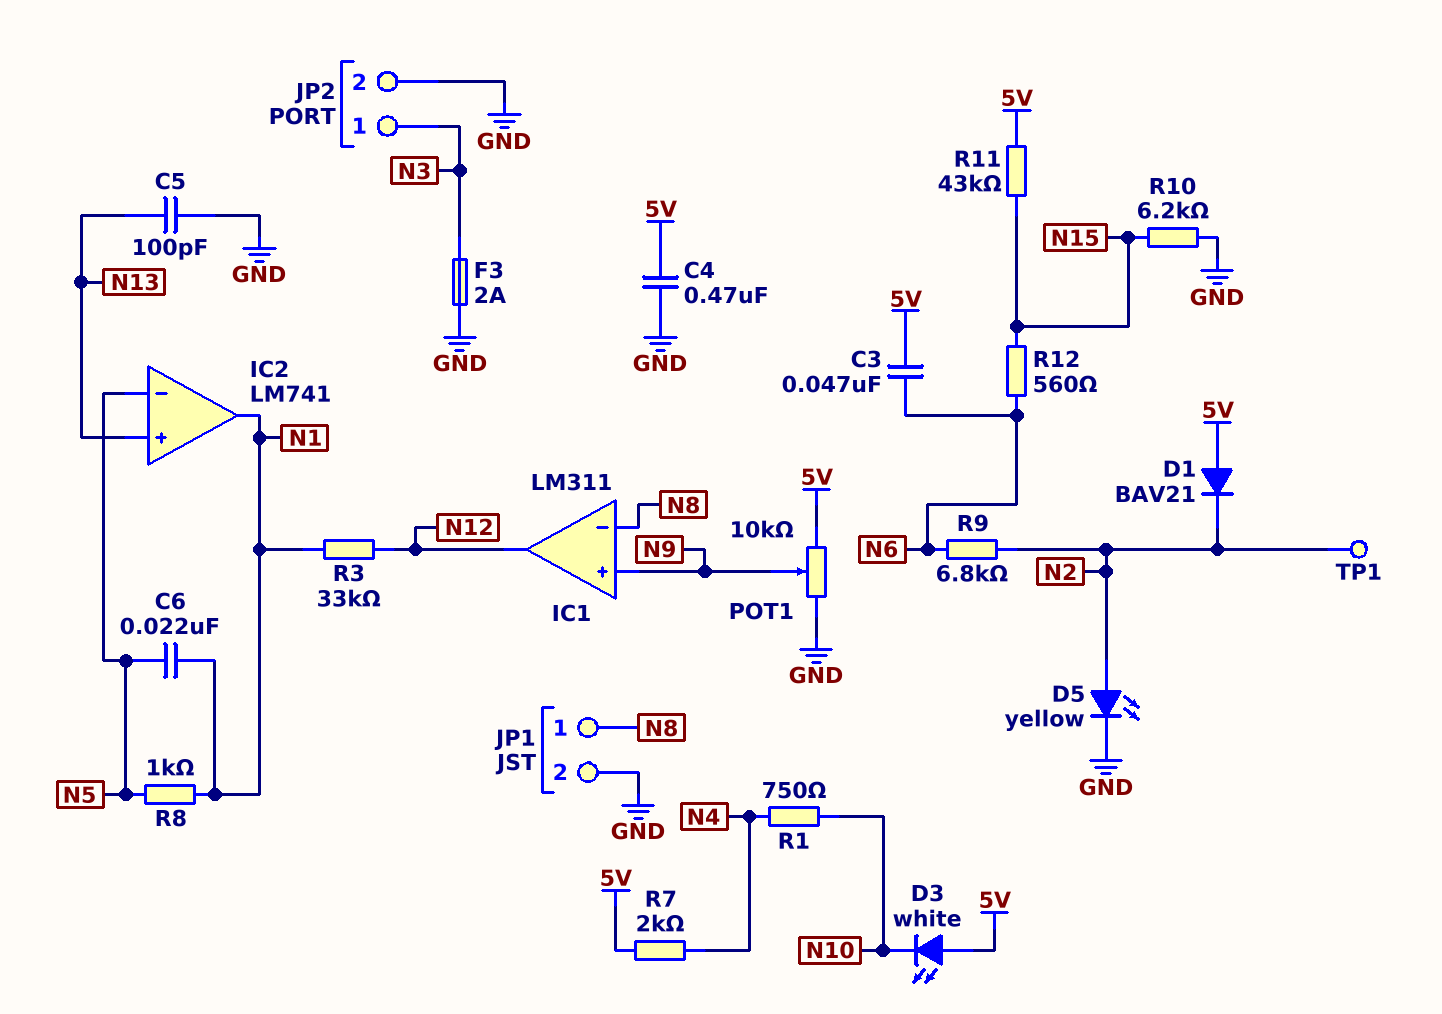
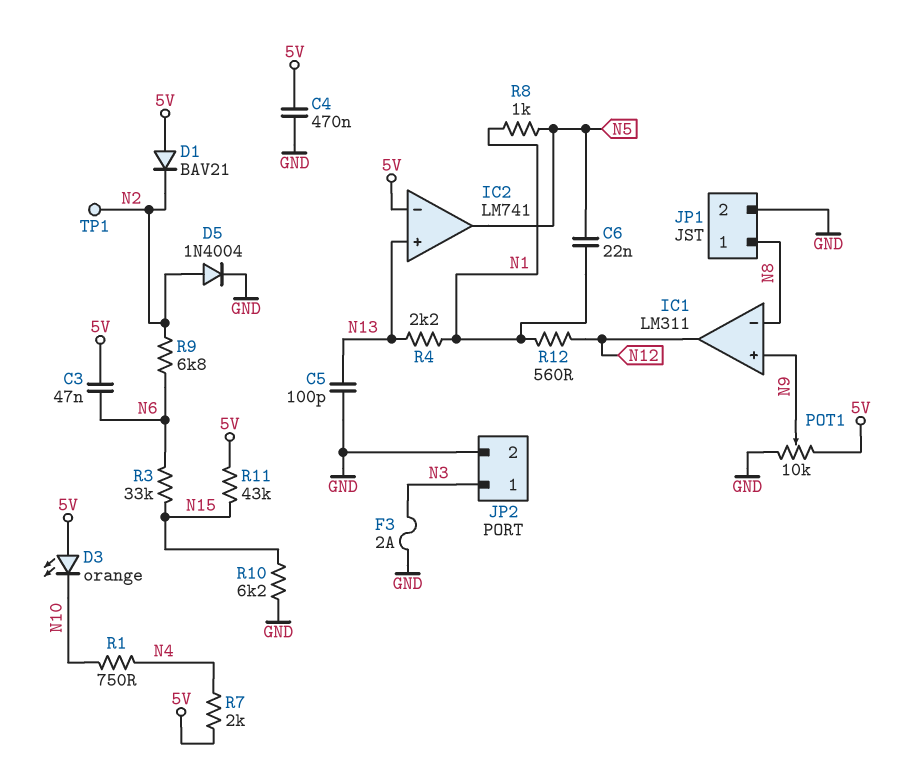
D3: LED white (A 5V, K N10) -> LED orange (A 5V, K N10)
D5: LED yellow (A N2, K GND) -> diode 1N4004 (A N2, K GND)
IC2 pin in-: N5 -> 5V
IC2 pin out: N1 -> N5
R3: 33k (N1, N12) -> 33k (N6, N15)
R4: none -> 2.2k (N1, N13)
R12: 560 (N6, N15) -> 560 (N1, N12)

